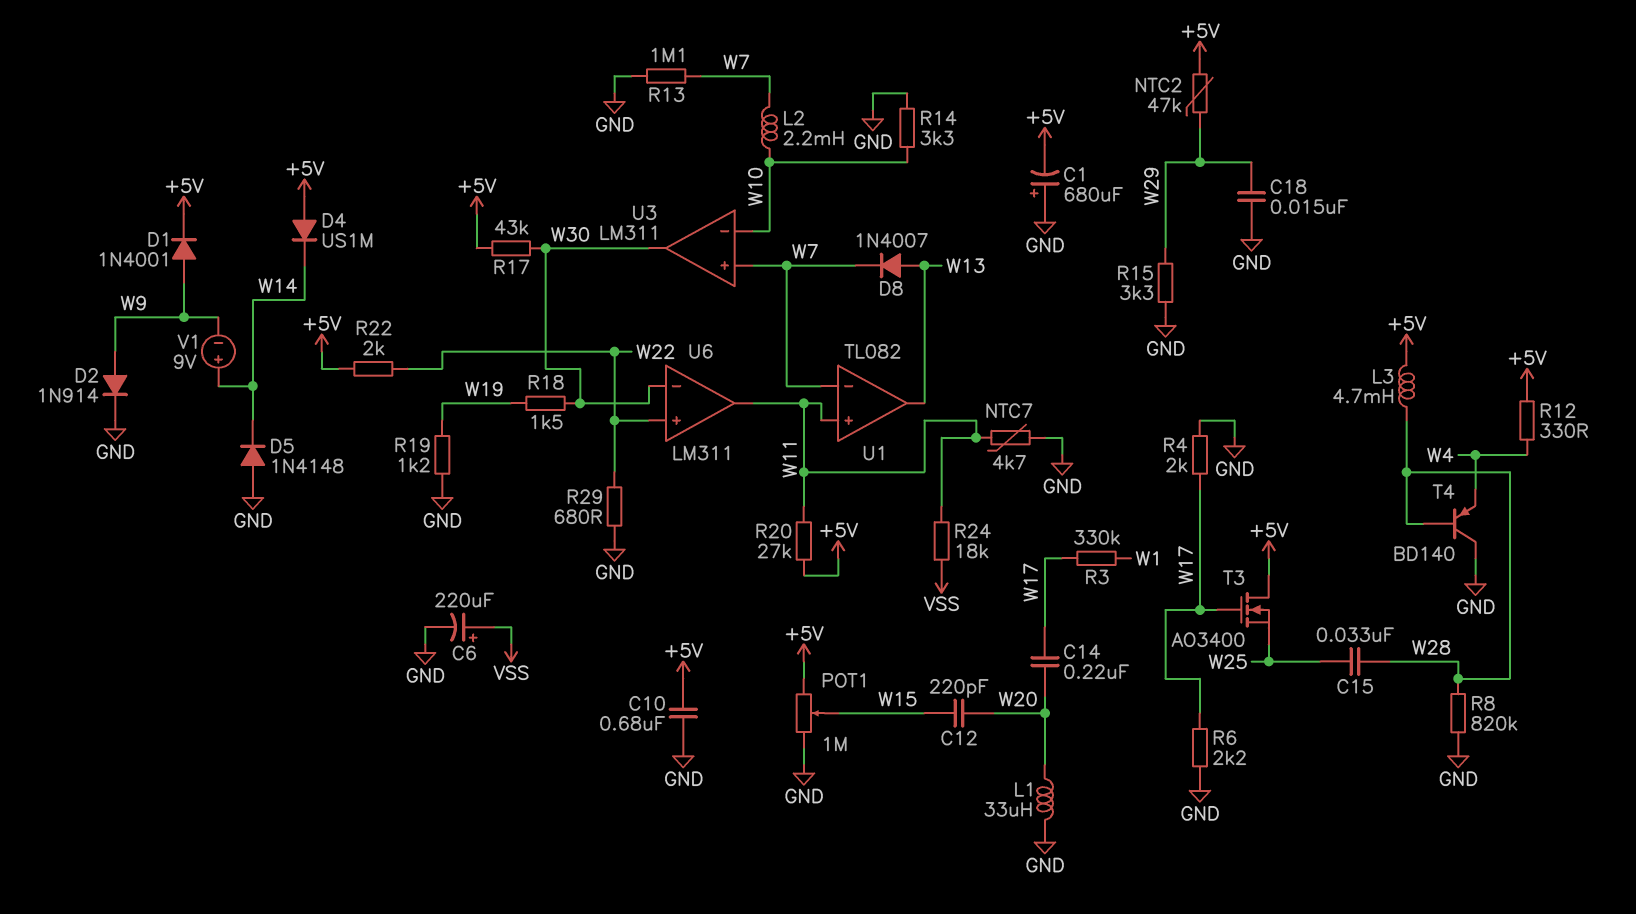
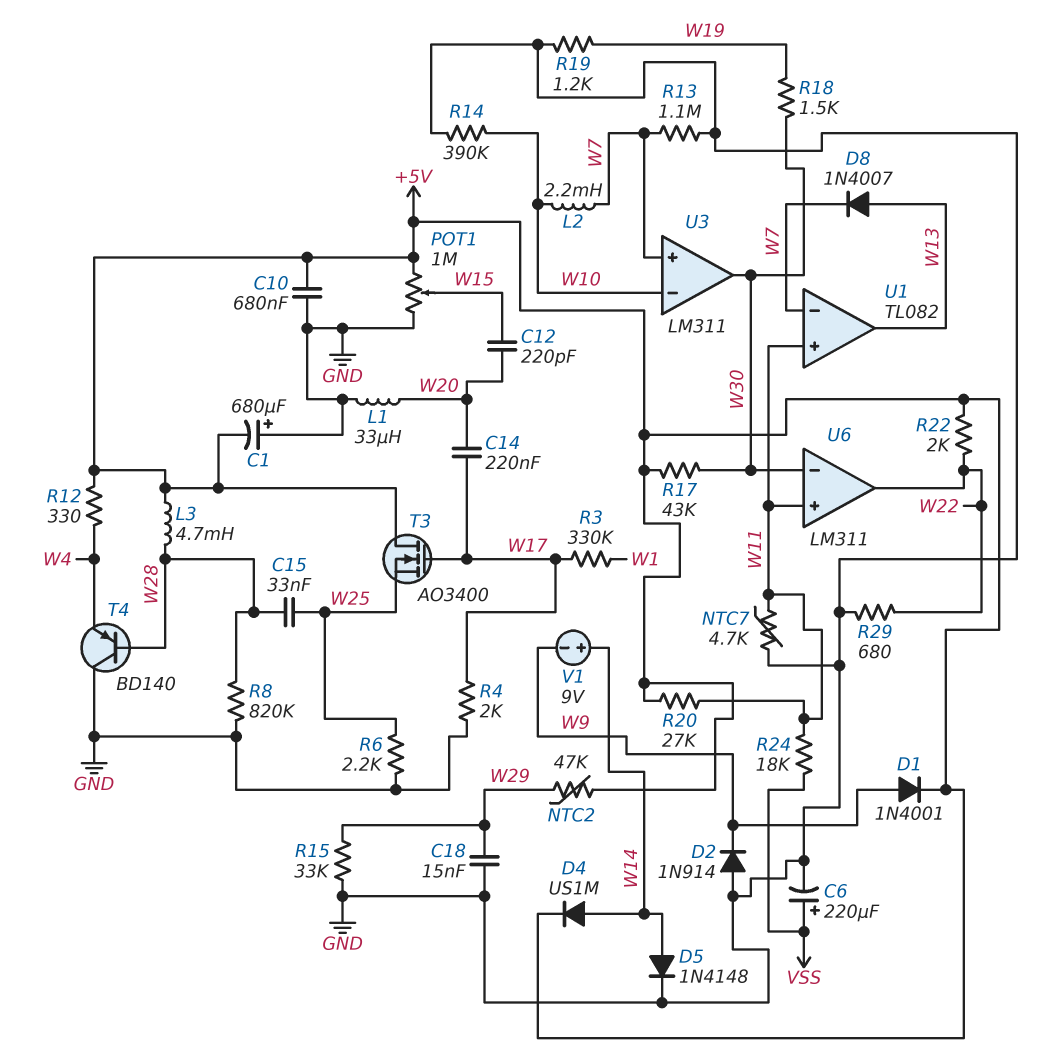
D2: diode 1N914 (A W9, K GND) -> diode 1N914 (A GND, K W9)
D4: diode US1M (A +5V, K W14) -> diode US1M (A W14, K +5V)
D5: diode 1N4148 (A GND, K W14) -> diode 1N4148 (A W14, K GND)
R6: 2.2k (GND, W17) -> 2.2k (GND, W25)
R14: 3.3k (GND, W10) -> 390k (GND, W10)
R15: 3.3k (GND, W29) -> 33k (GND, W29)
U6 pin in+: W22 -> W11
U6 pin out: W11 -> W22

